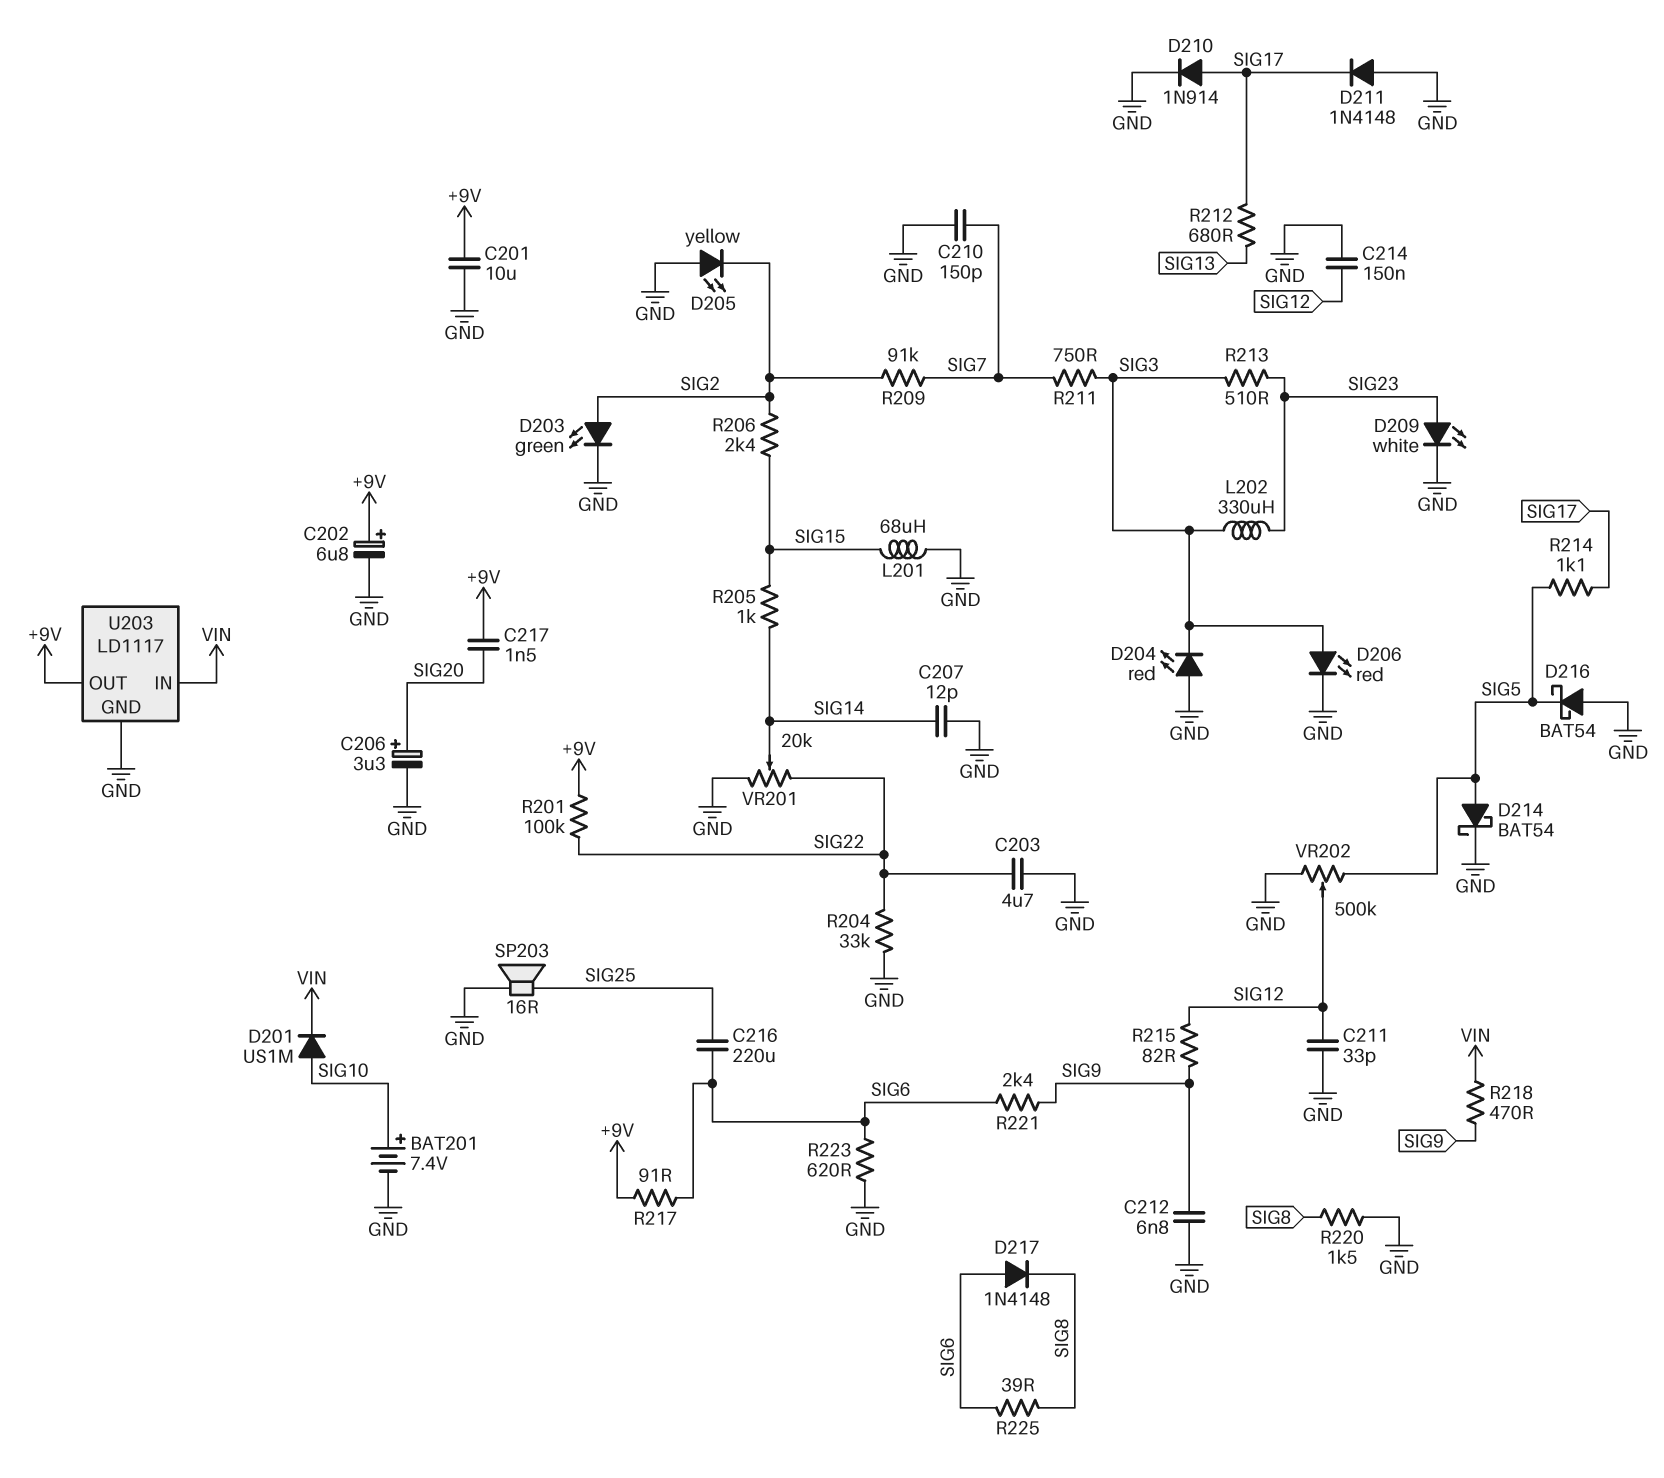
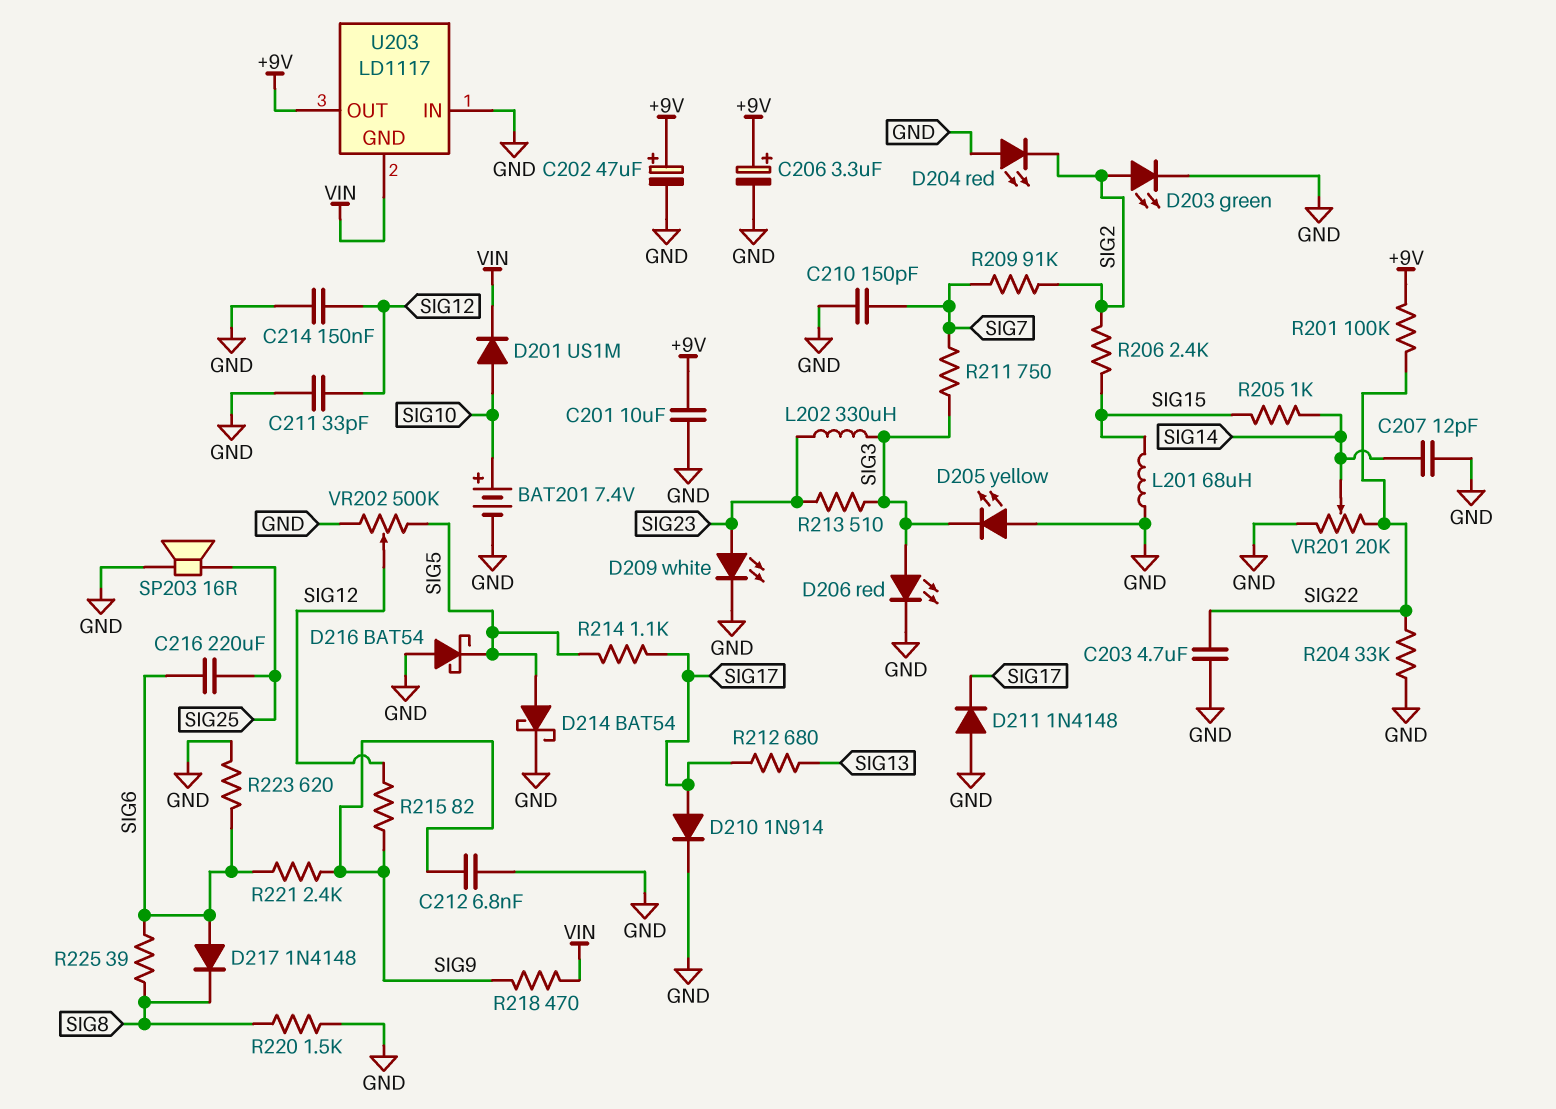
C202: 6.8uF (plus +9V, minus GND) -> 47uF (plus +9V, minus GND)
C206: 3.3uF (plus SIG20, minus GND) -> 3.3uF (plus +9V, minus GND)
C217: 1.5nF (+9V, SIG20) -> none
D204: LED red (A GND, K SIG3) -> LED red (A GND, K SIG2)
D205: LED yellow (A GND, K SIG2) -> LED yellow (A GND, K SIG3)
R217: 91 (+9V, SIG6) -> none
U203 pin GND: GND -> VIN
U203 pin IN: VIN -> GND

